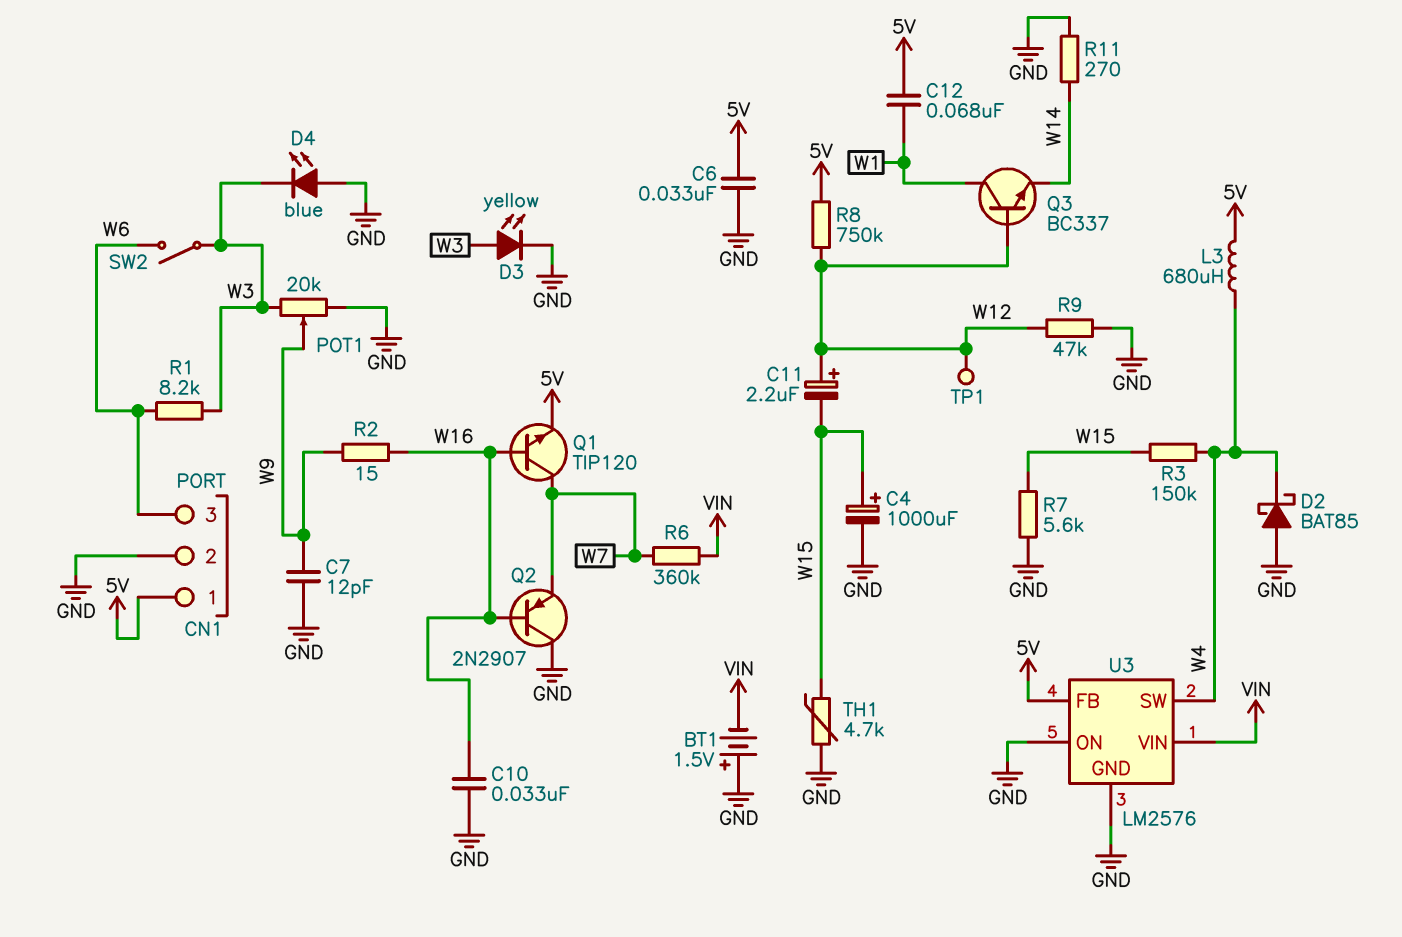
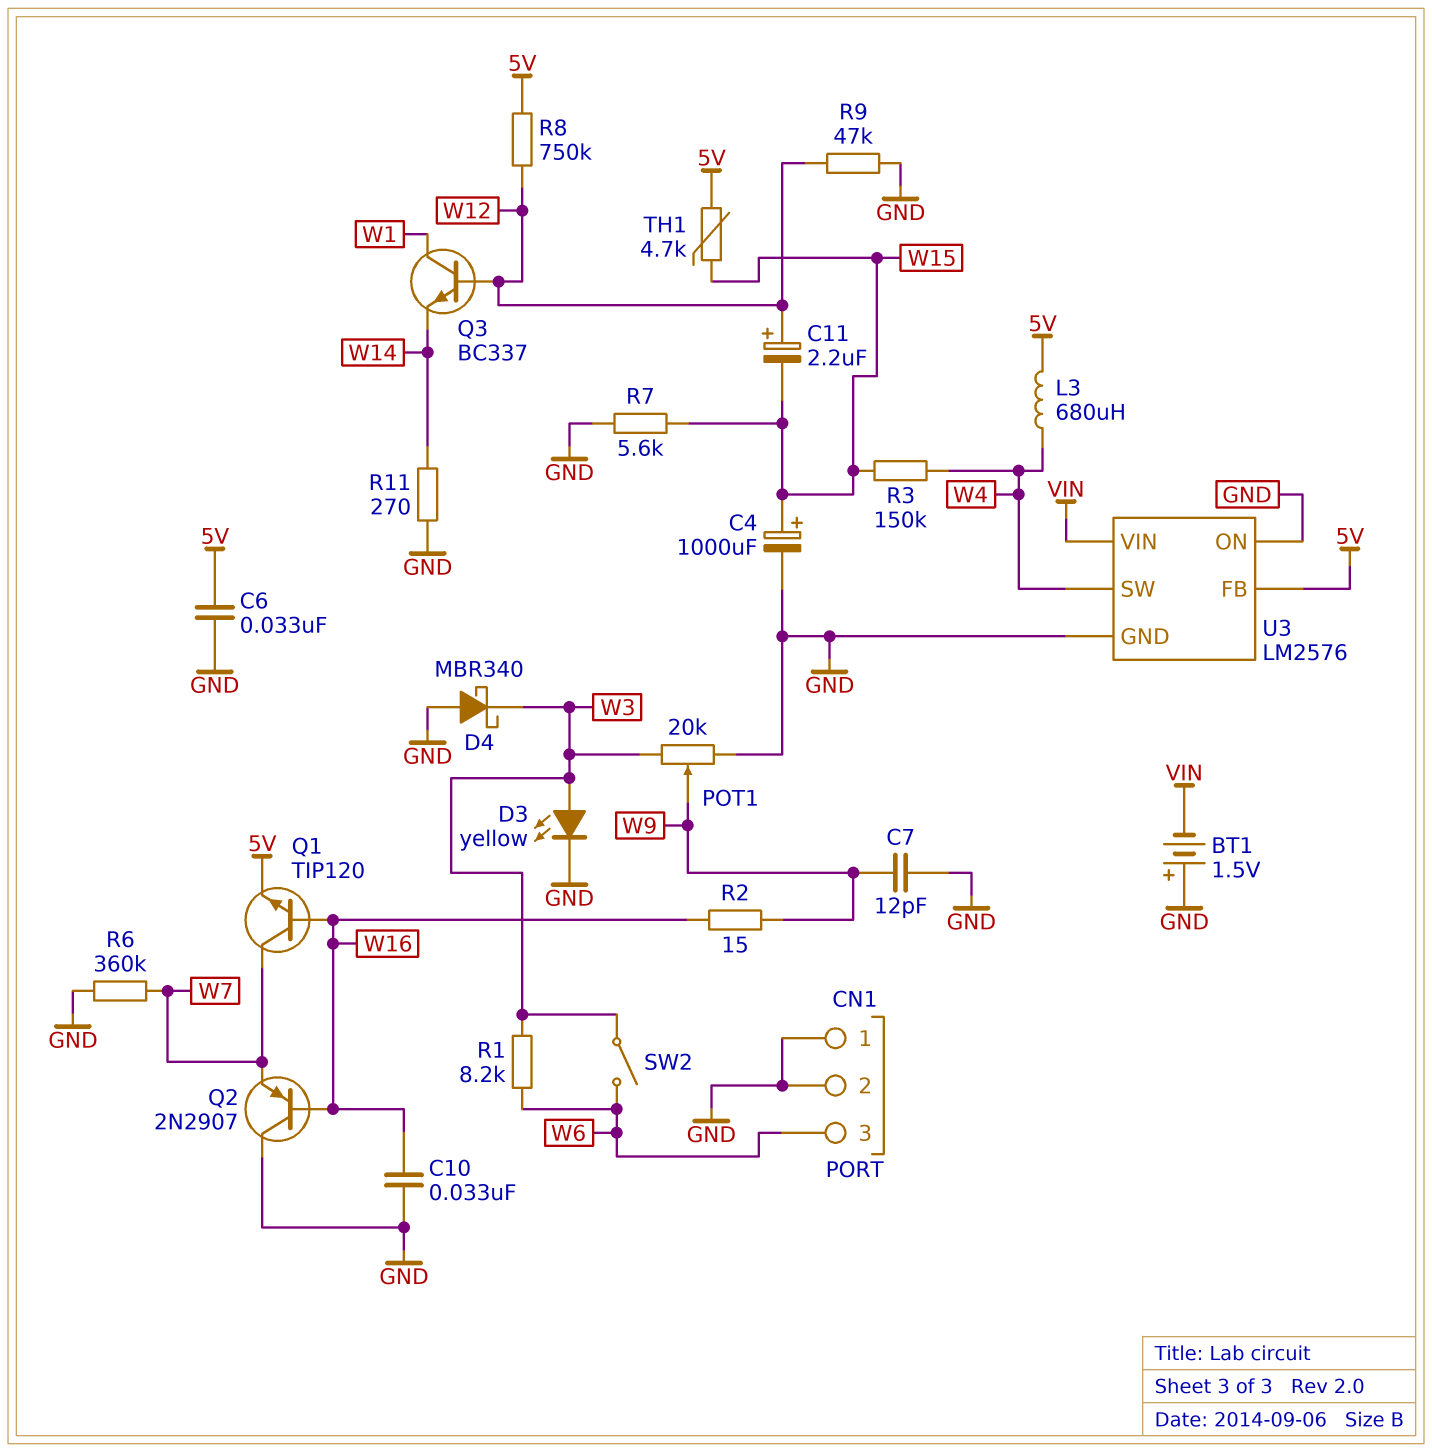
C12: 68nF (5V, W1) -> none
CN1 pin 1: 5V -> GND
D2: schottky BAT85 (A GND, K W4) -> none
D4: LED blue (A GND, K W3) -> schottky MBR340 (A GND, K W3)
R6: 360k (VIN, W7) -> 360k (GND, W7)
TH1: 4.7k (GND, W15) -> 4.7k (5V, W15)
TP1: test point (W12) -> none

